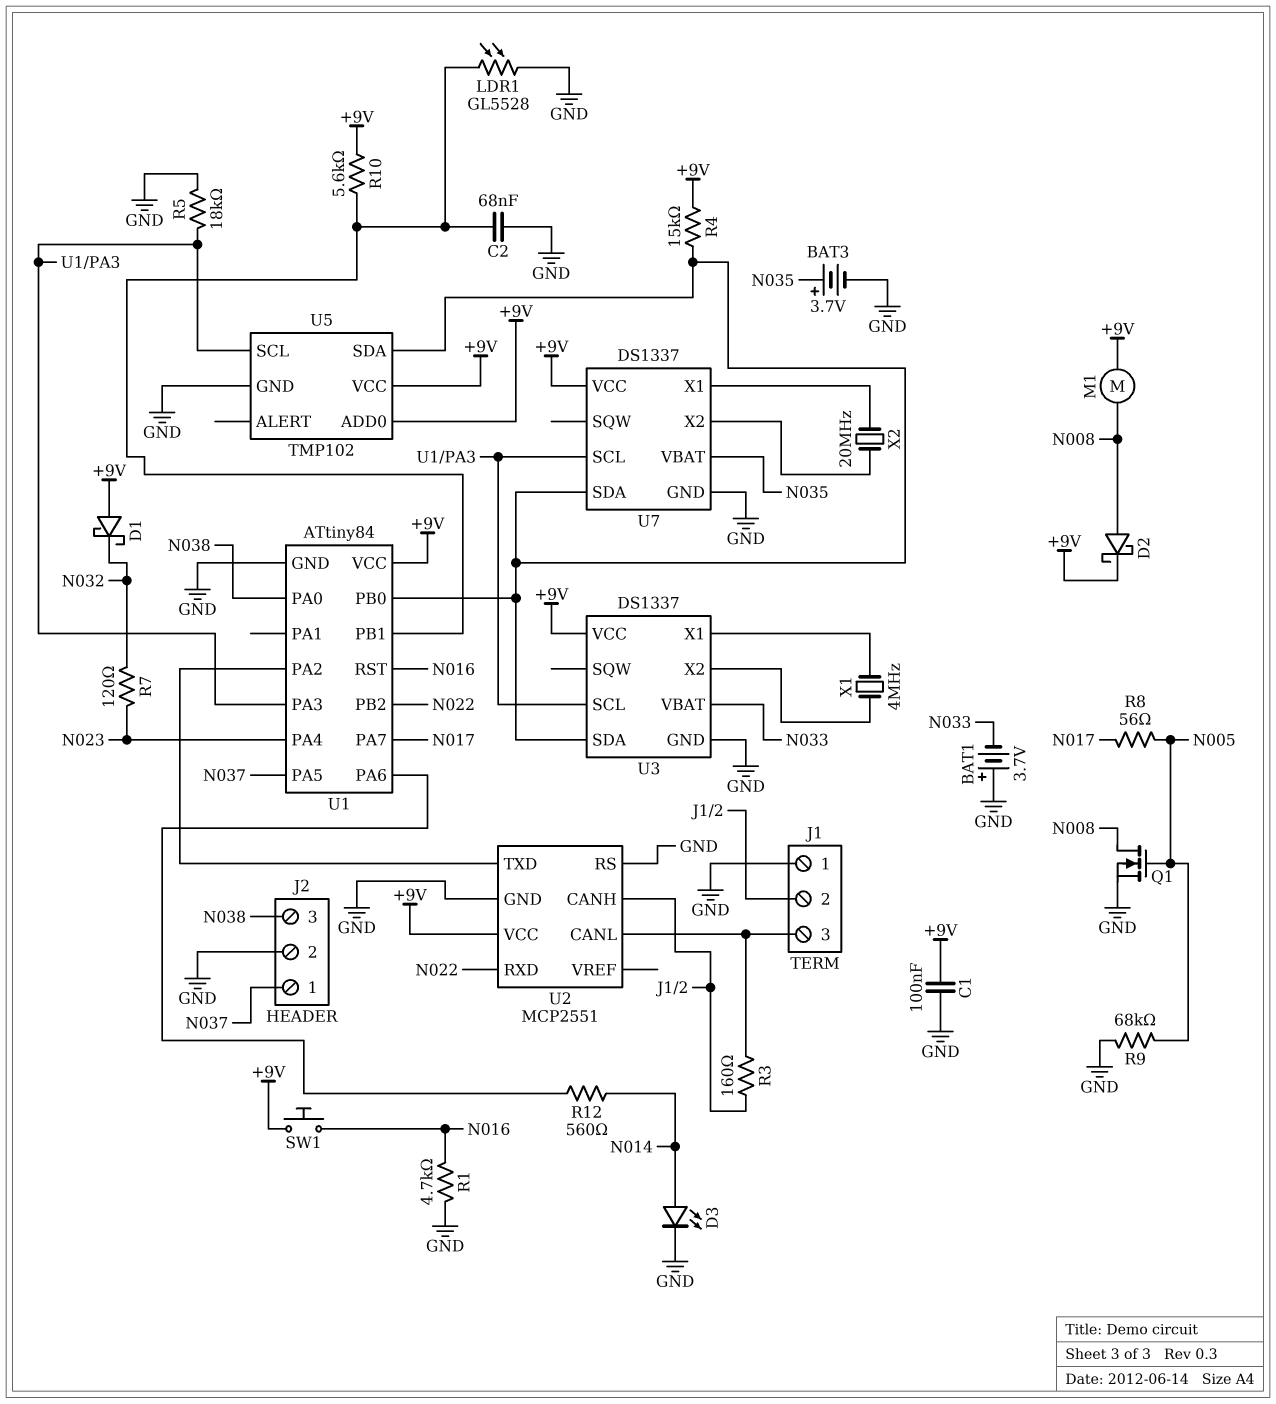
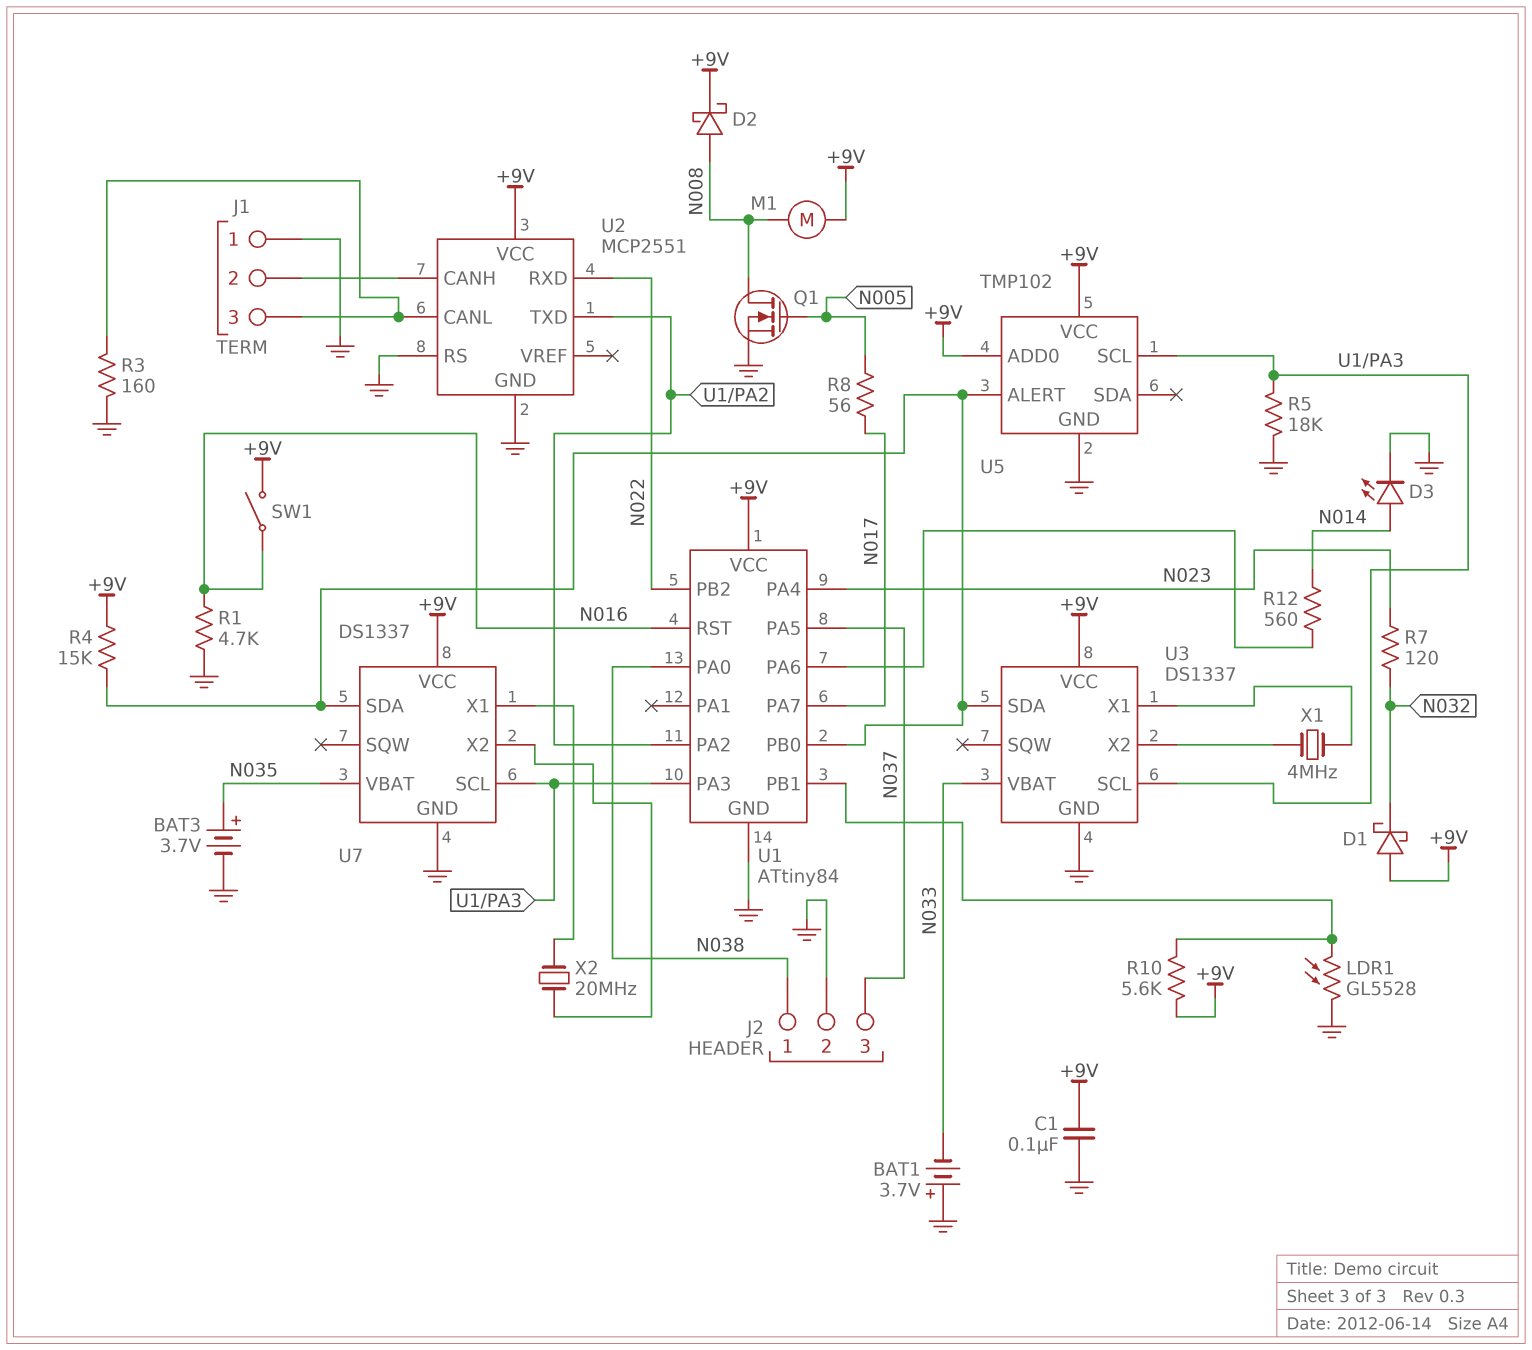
C2: 68nF (GND, U1/PB1) -> none
J2 pin 1: N037 -> N038
J2 pin 3: N038 -> N037
R3: 160 (J1/2, J1/3) -> 160 (GND, J1/3)
R9: 68k (GND, N005) -> none
SW1: button (+9V, N016) -> switch (+9V, N016)
U5 pin ALERT: none -> U1/PB0
U5 pin SDA: U1/PB0 -> none

